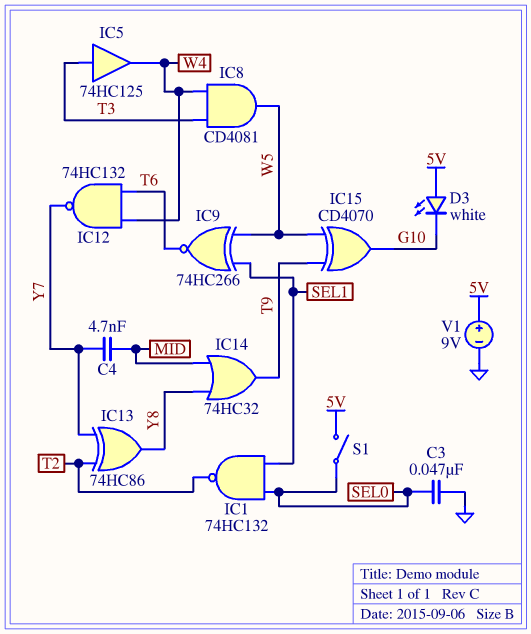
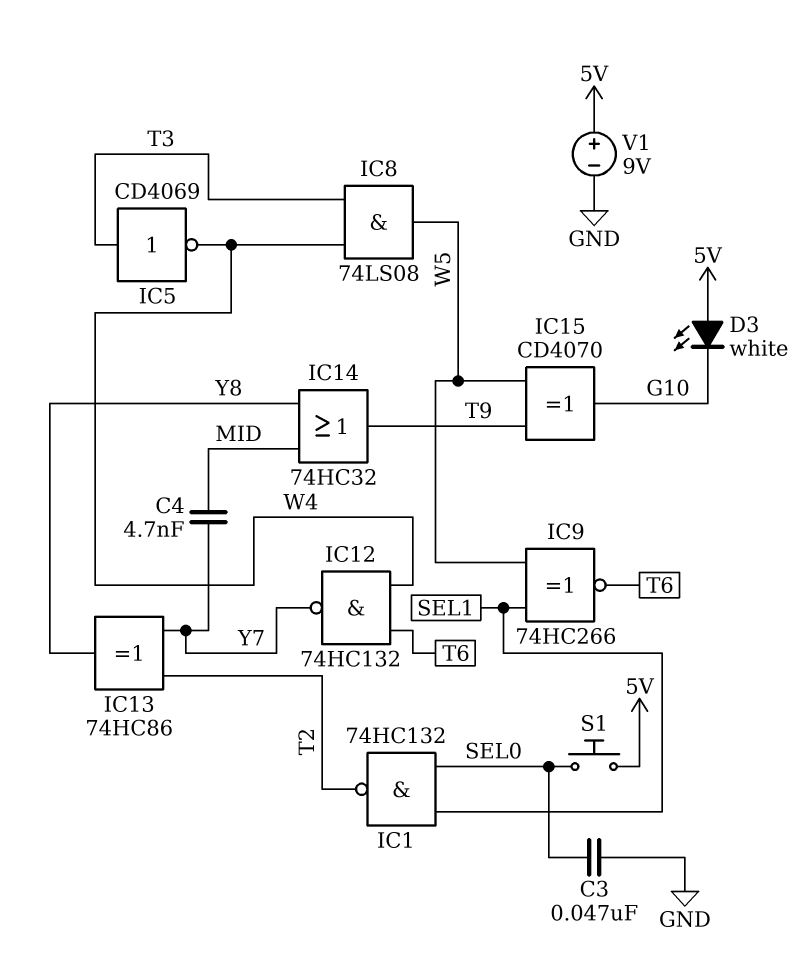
IC5: buffer 74HC125 (in T3, out W4) -> NOT CD4069 (in T3, out W4)
IC8: AND CD4081 (in T3, in W4, out W5) -> AND 74LS08 (in T3, in W4, out W5)
S1: switch (5V, SEL0) -> button (5V, SEL0)

